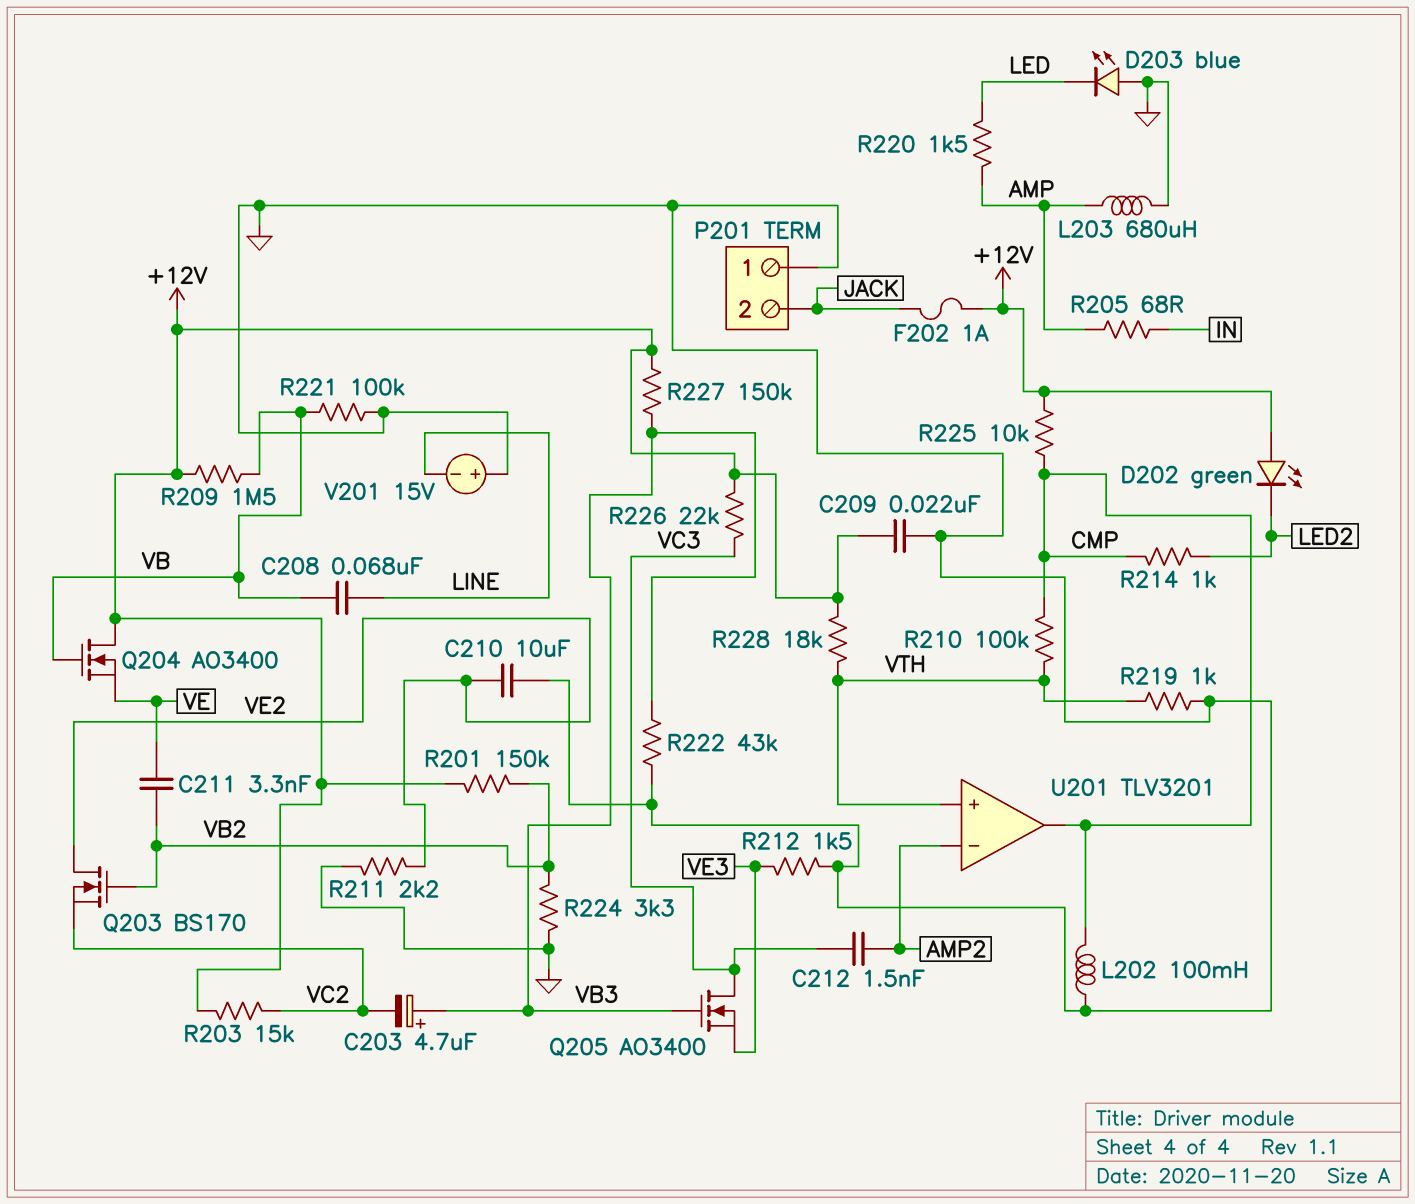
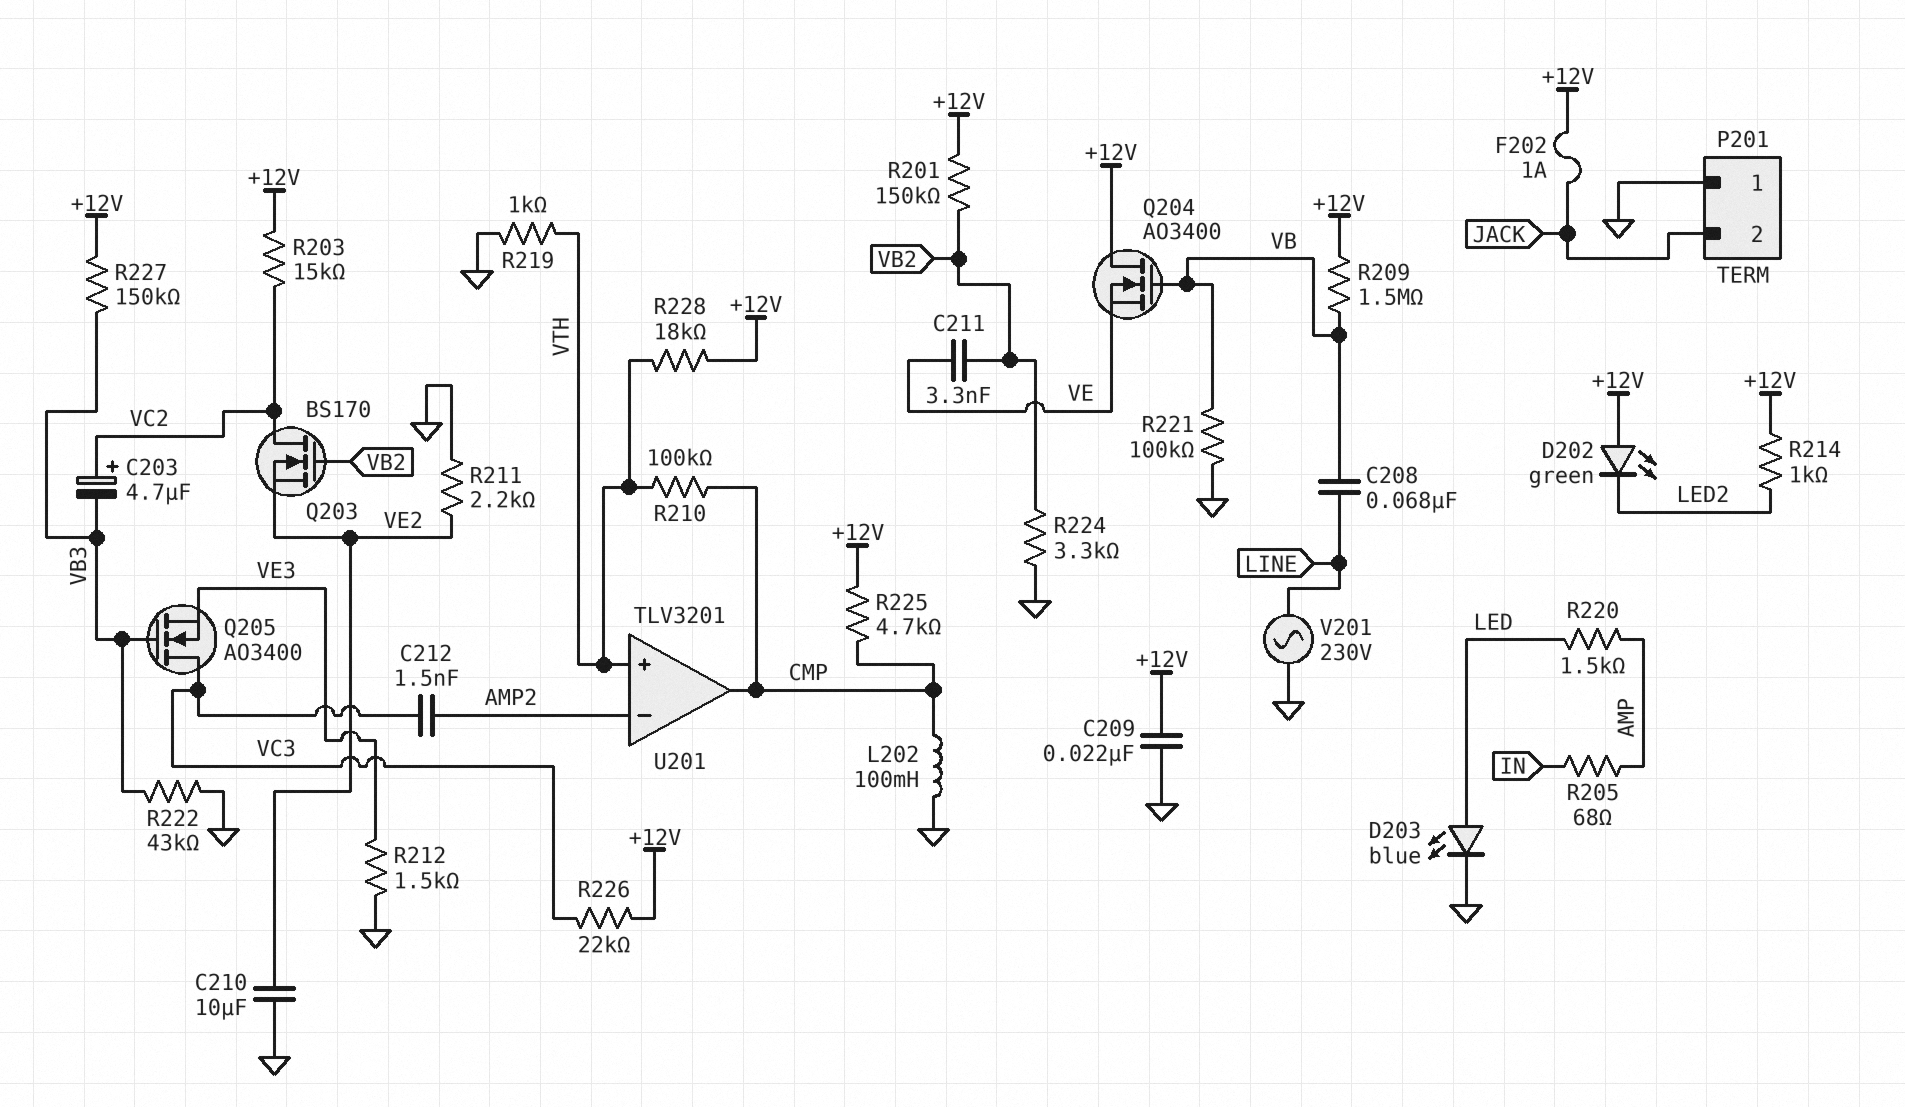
C203: 4.7uF (plus VB3, minus VC2) -> 4.7uF (plus VC2, minus VB3)
D203: LED blue (A GND, K LED) -> LED blue (A LED, K GND)
L203: 680uH (AMP, GND) -> none
Q203: NMOS BS170 (G VB2, D VE2, S VC2) -> NMOS BS170 (G VB2, D VC2, S VE2)
R214: 1k (CMP, LED2) -> 1k (+12V, LED2)
R225: 10k (+12V, CMP) -> 4.7k (+12V, CMP)
V201: 15V (plus GND, minus LINE) -> AC 230V (GND, LINE)

